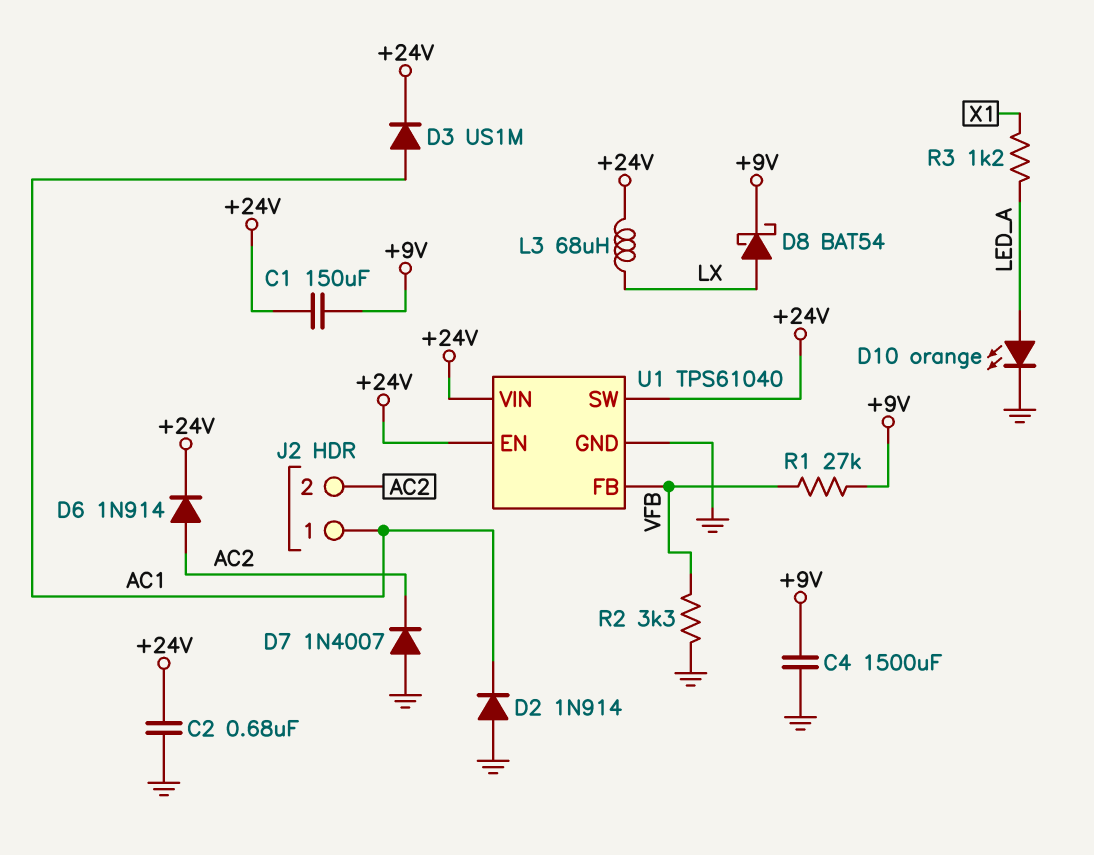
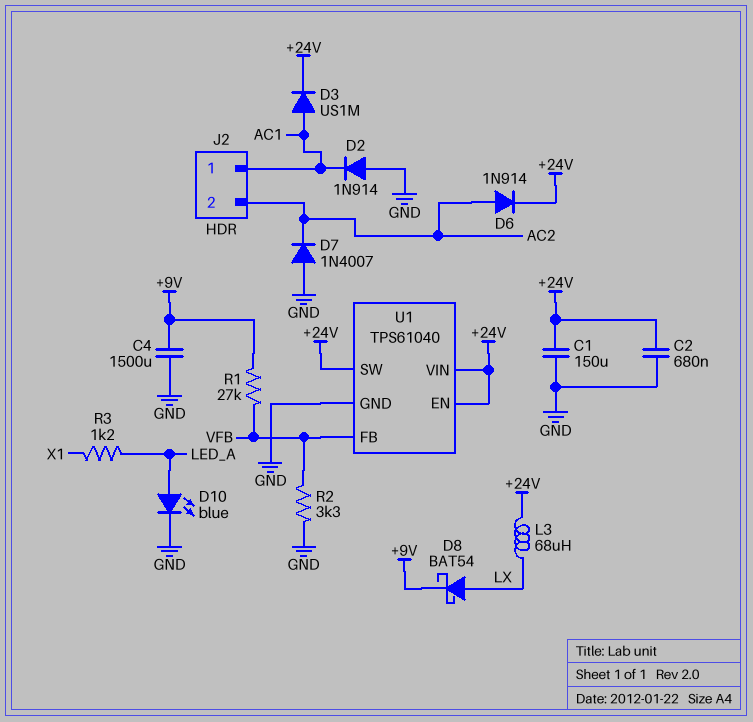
C1: 150uF (+9V, +24V) -> 150uF (+24V, GND)
D10: LED orange (A LED_A, K GND) -> LED blue (A LED_A, K GND)

